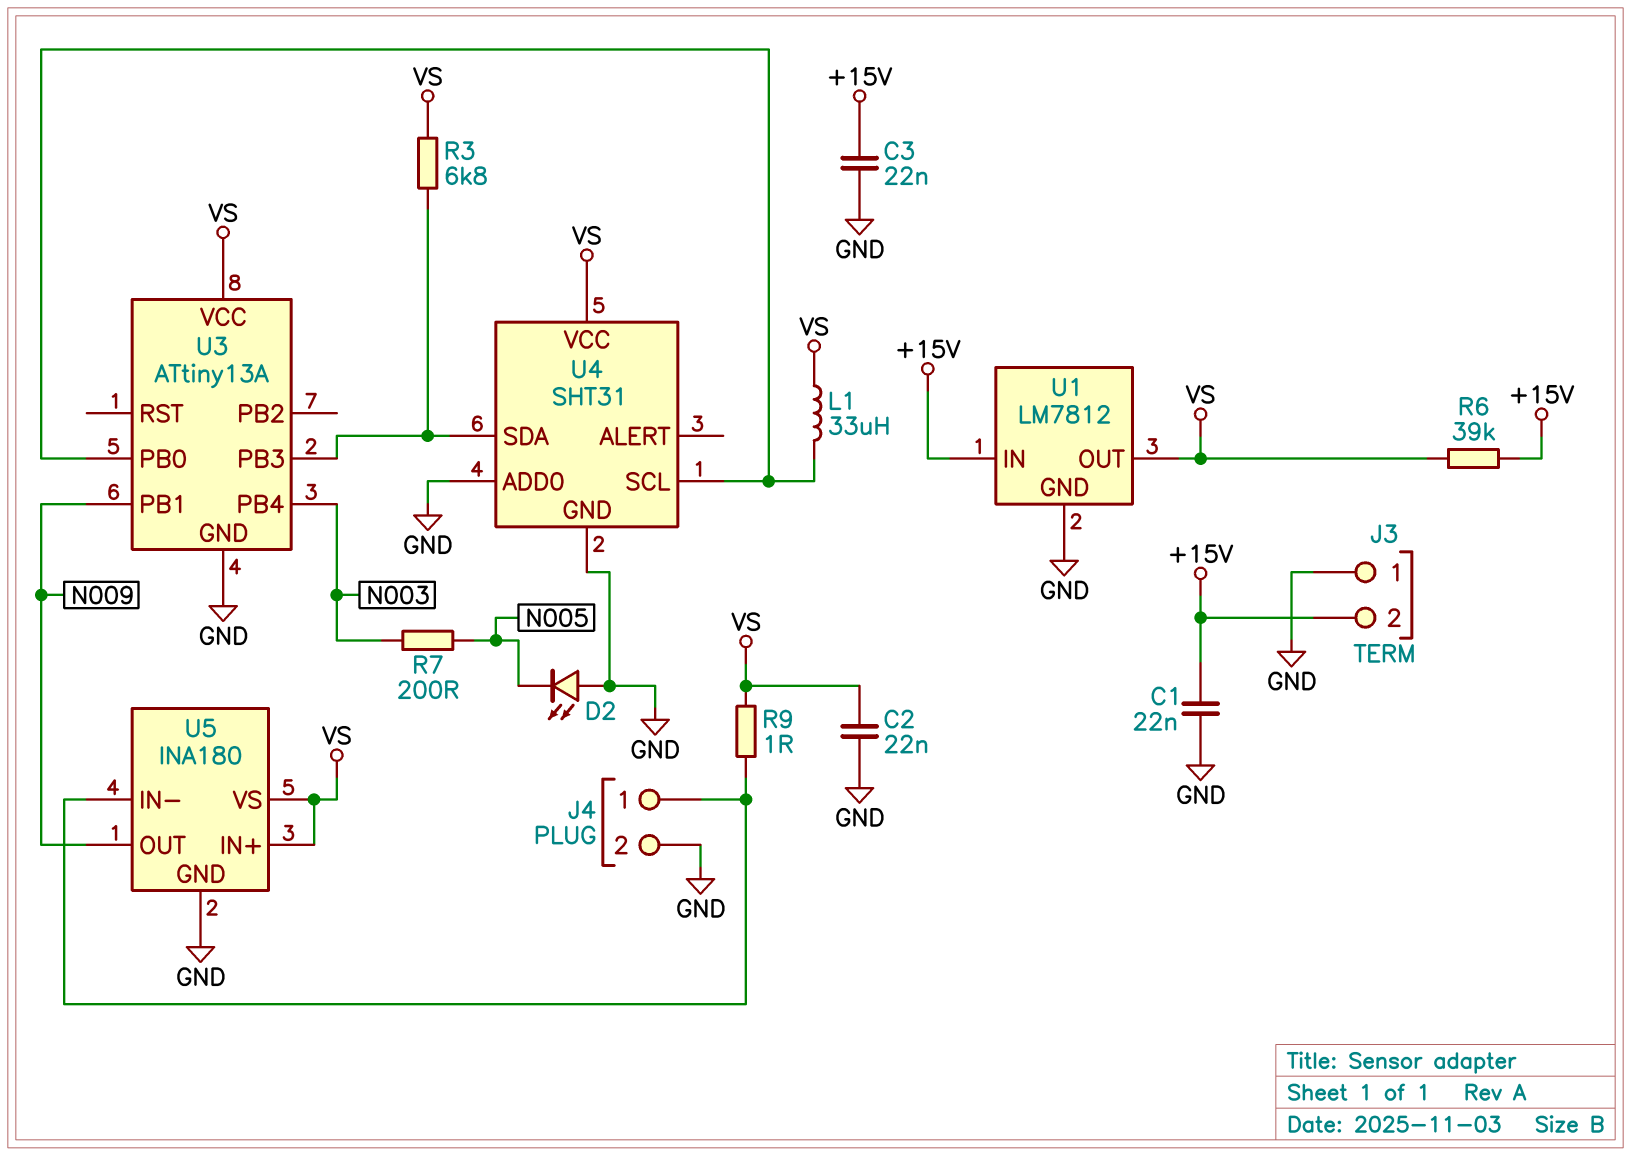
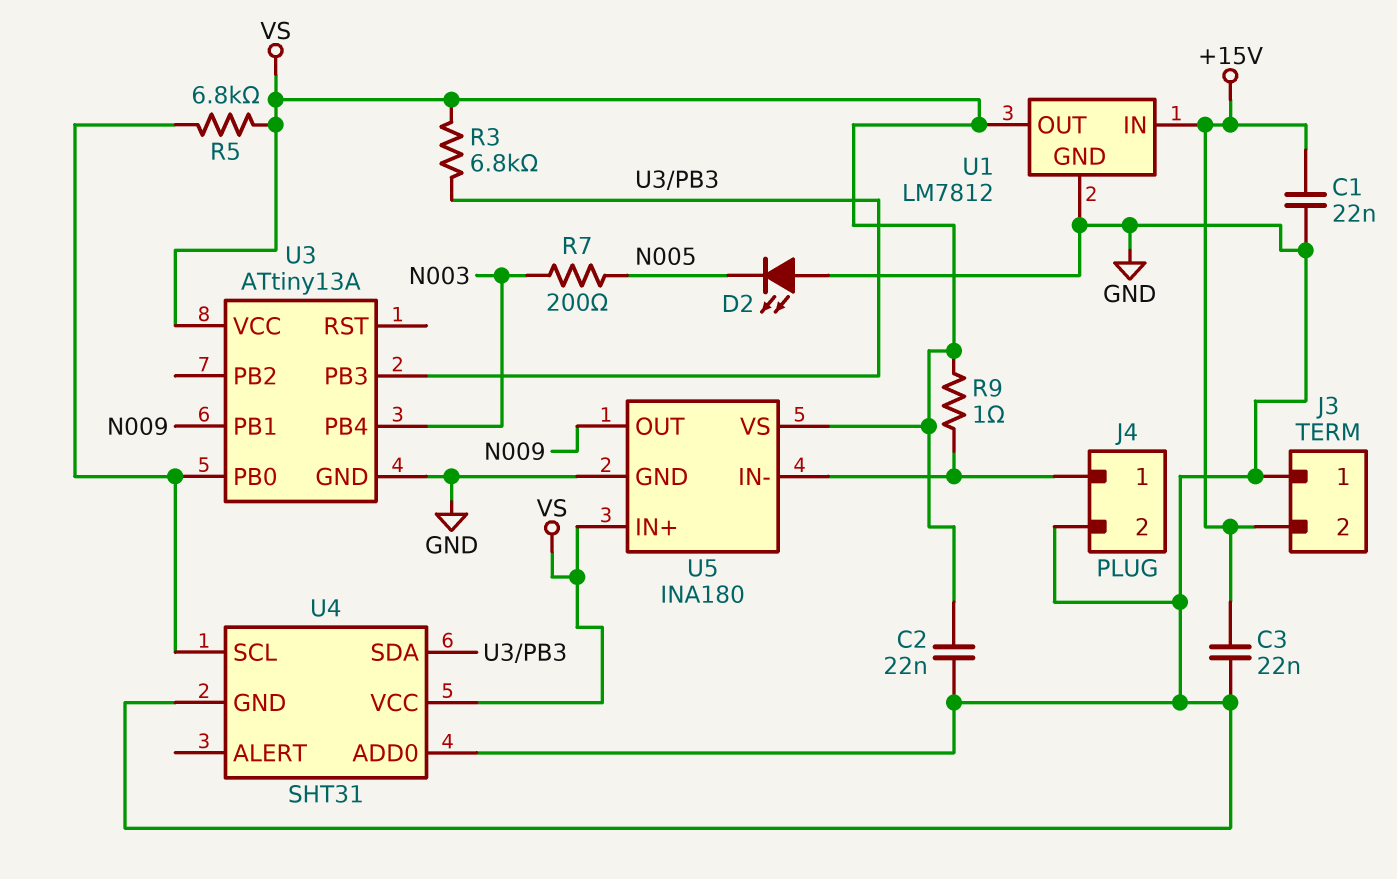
L1: 33uH (U3/PB0, VS) -> none
R5: none -> 6.8k (U3/PB0, VS)
R6: 39k (+15V, VS) -> none

